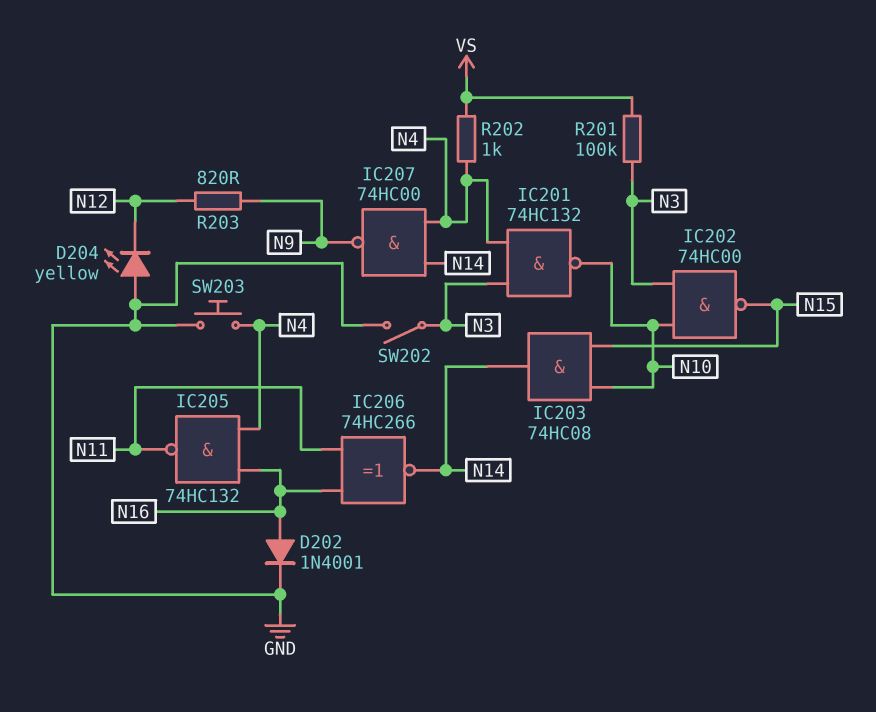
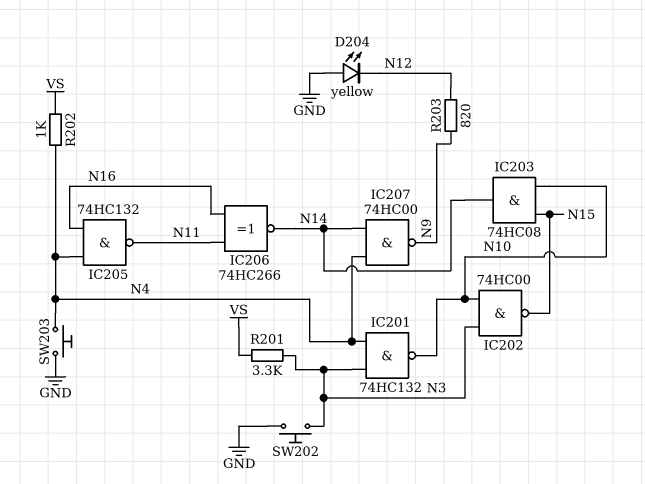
D202: diode 1N4001 (A N16, K GND) -> none
R201: 100k (N3, VS) -> 3.3k (N3, VS)
SW202: switch (GND, N3) -> button (GND, N3)

